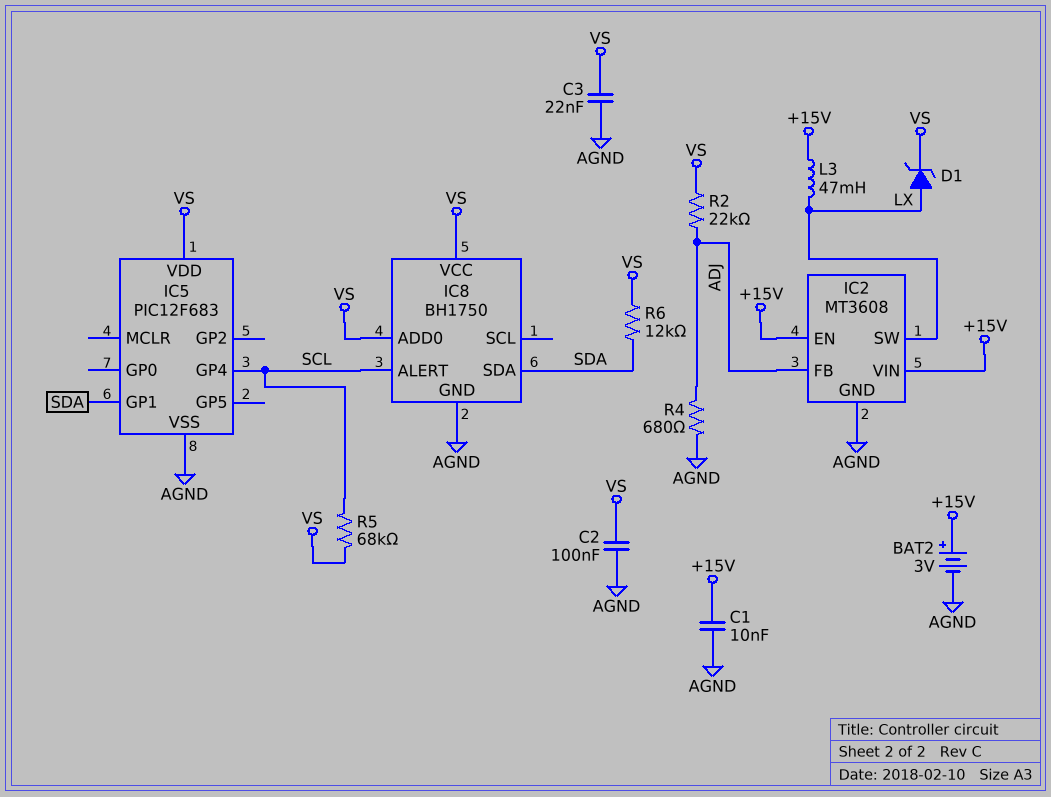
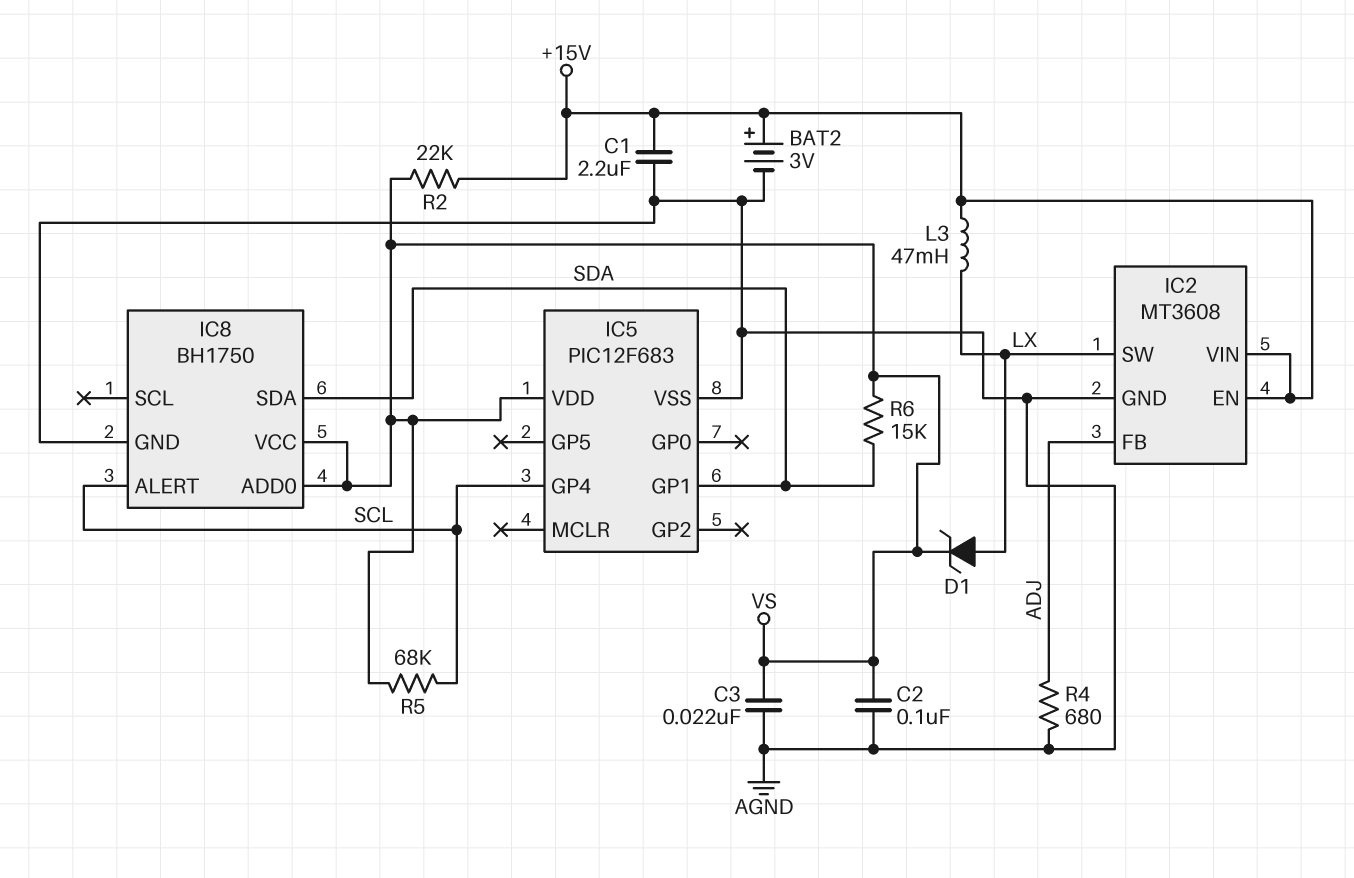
C1: 10nF (+15V, AGND) -> 2.2uF (+15V, AGND)
R2: 22k (ADJ, VS) -> 22k (+15V, VS)
R6: 12k (SDA, VS) -> 15k (SDA, VS)

